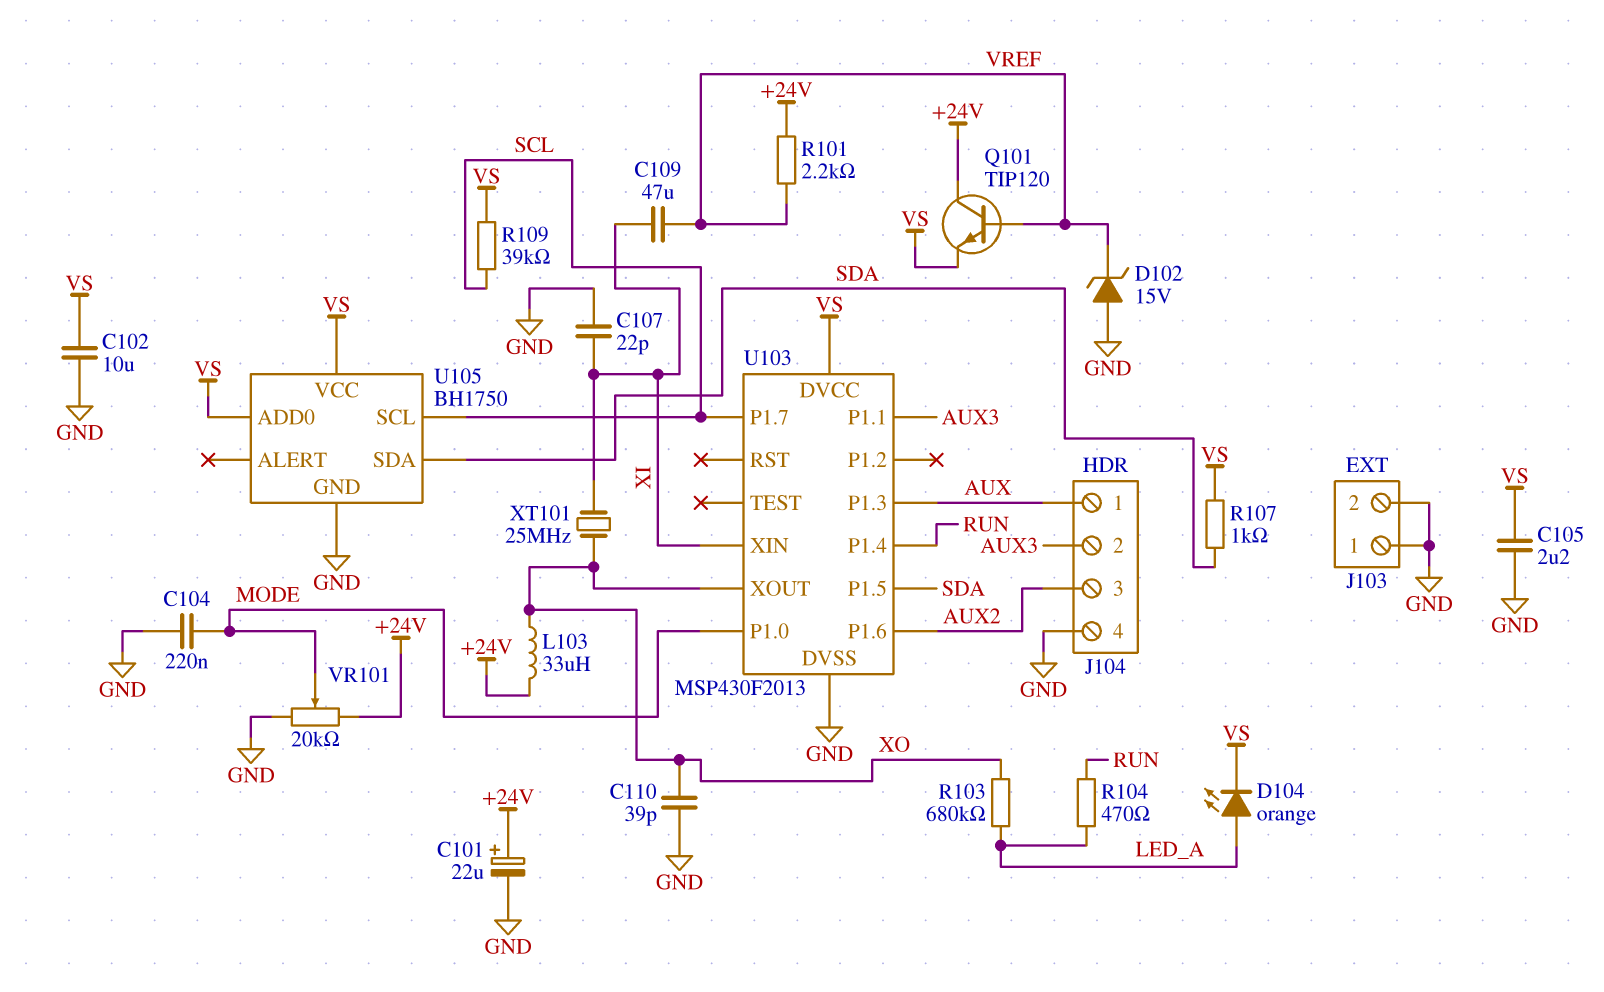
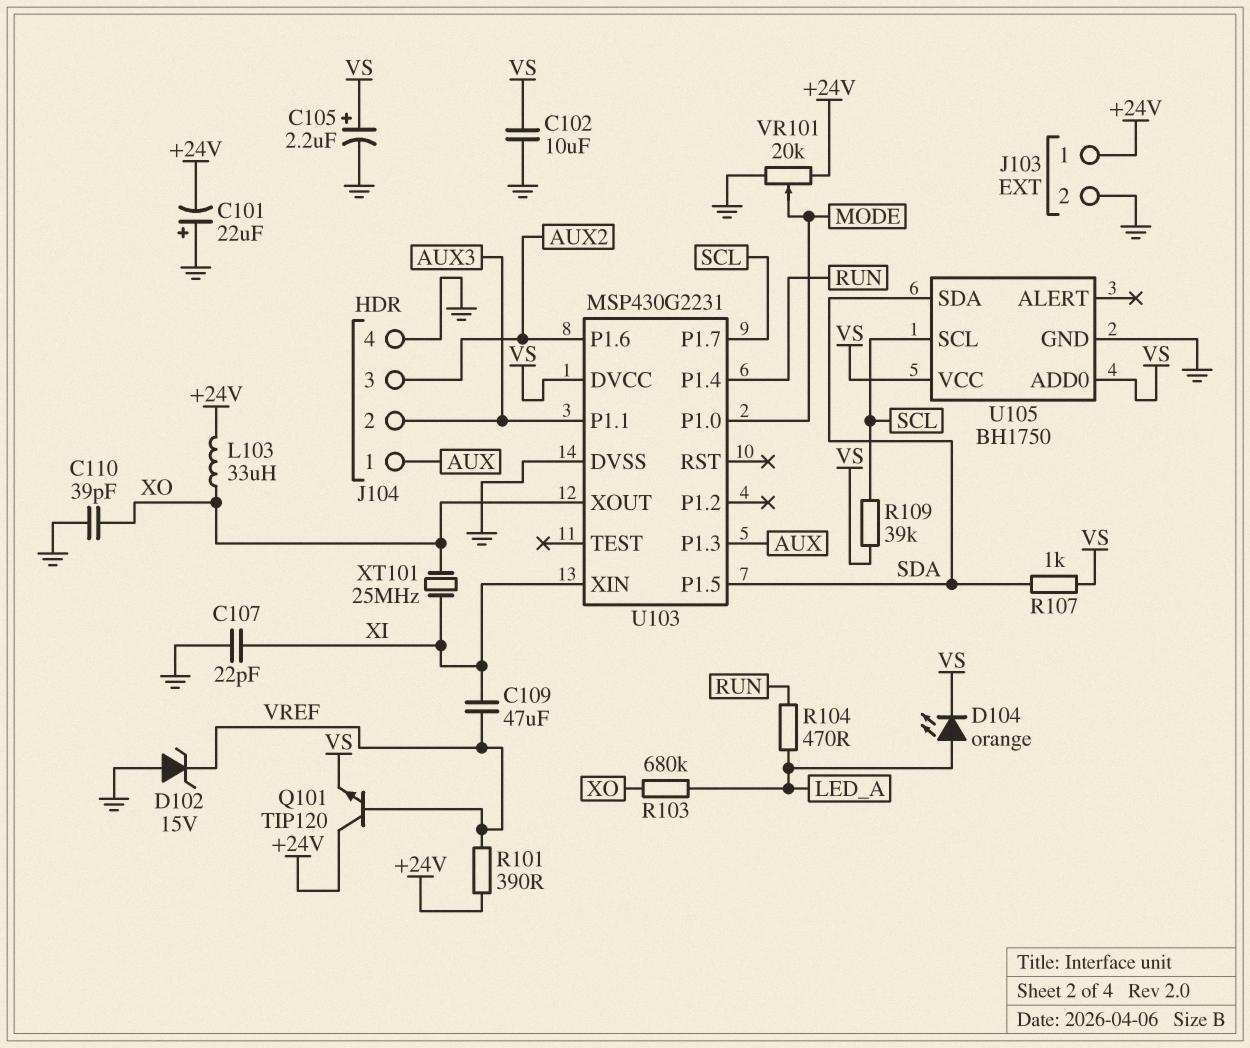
C101: 22uF (plus +24V, minus GND) -> 22uF (plus GND, minus +24V)
C104: 220nF (GND, MODE) -> none
C105: 2.2uF (GND, VS) -> 2.2uF (plus VS, minus GND)
J103 pin 1: GND -> +24V
R101: 2.2k (+24V, VREF) -> 390 (+24V, VREF)
U103: MSP430F2013 -> MSP430G2231

